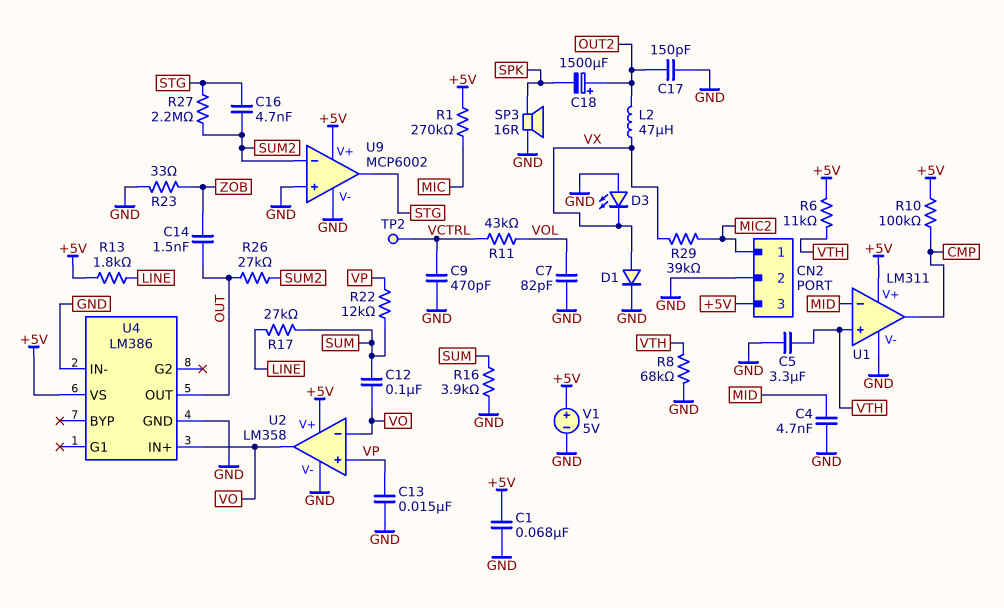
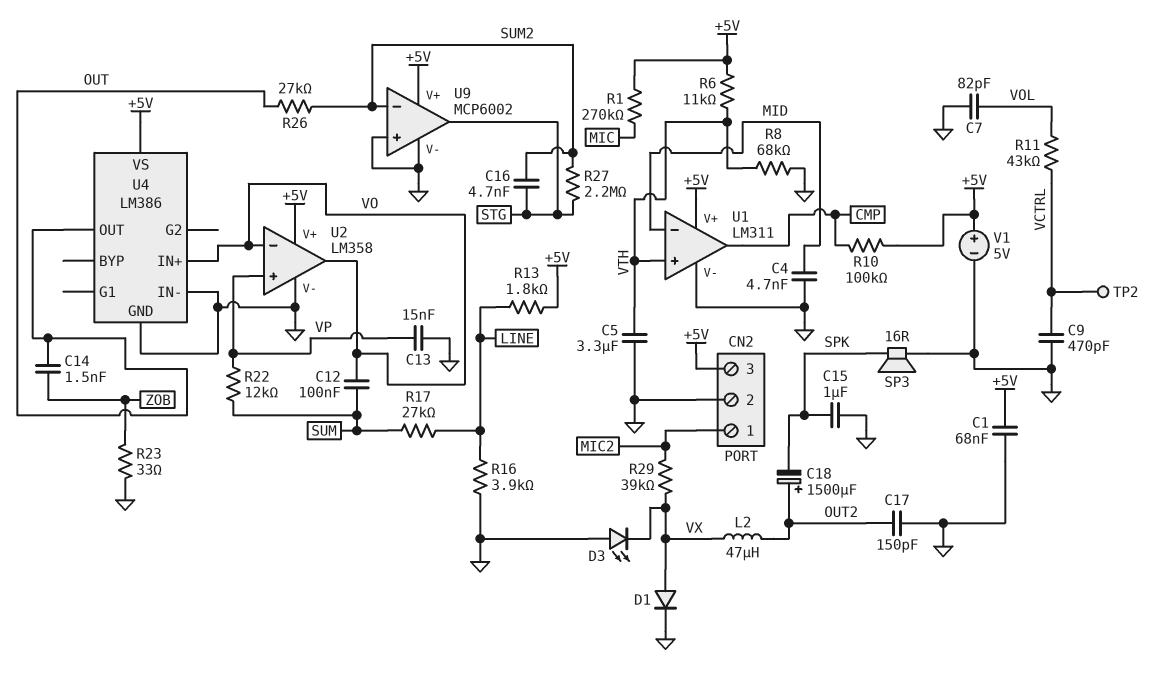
C15: none -> 1uF (GND, SPK)
R16: 3.9k (GND, SUM) -> 3.9k (GND, LINE)

